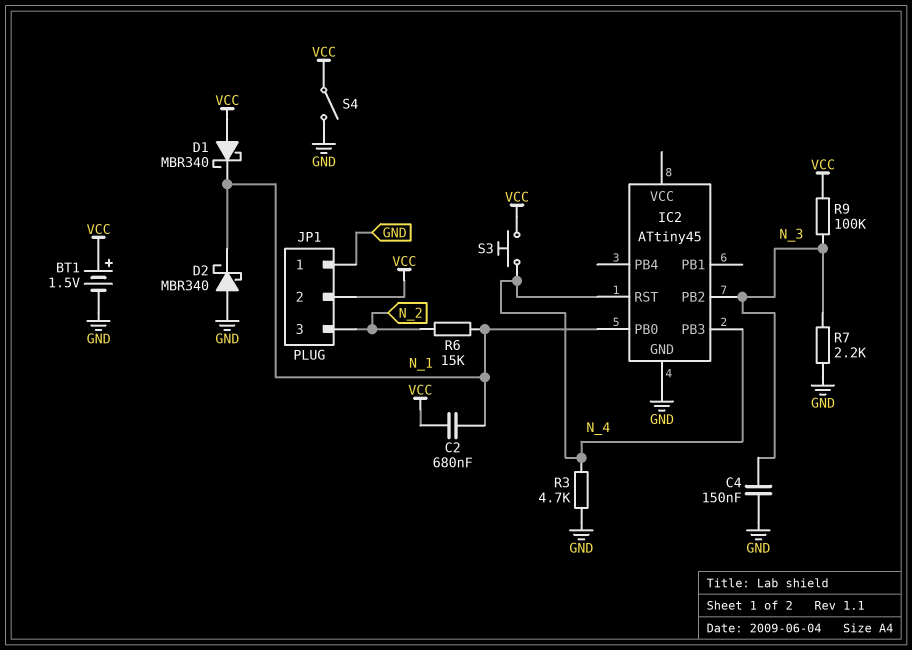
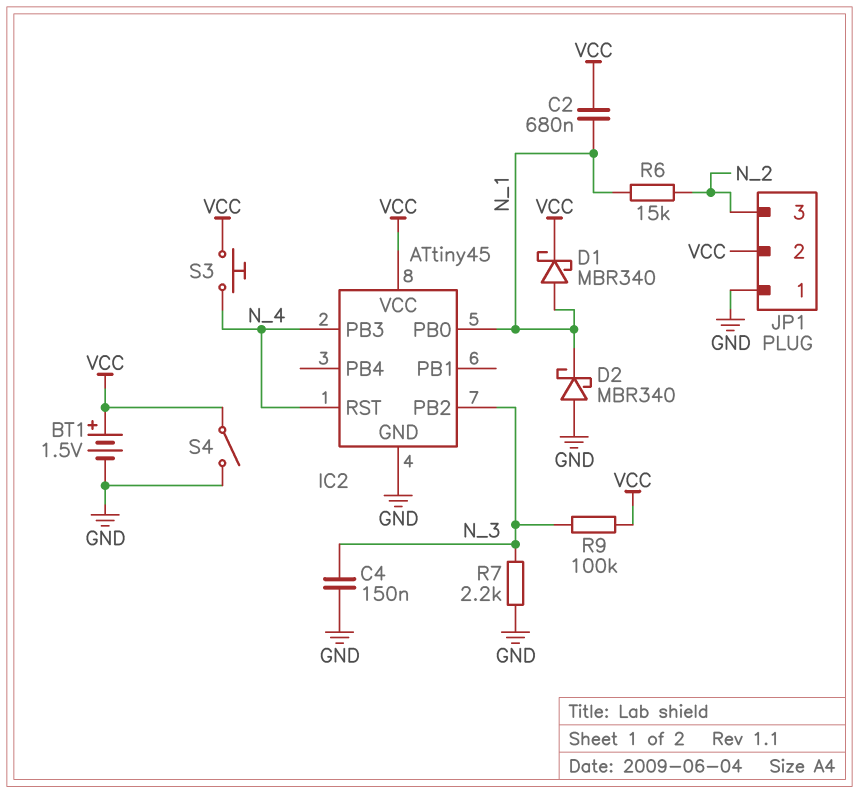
D1: schottky MBR340 (A VCC, K N_1) -> schottky MBR340 (A N_1, K VCC)
IC2 pin VCC: none -> VCC
R3: 4.7k (GND, N_4) -> none

